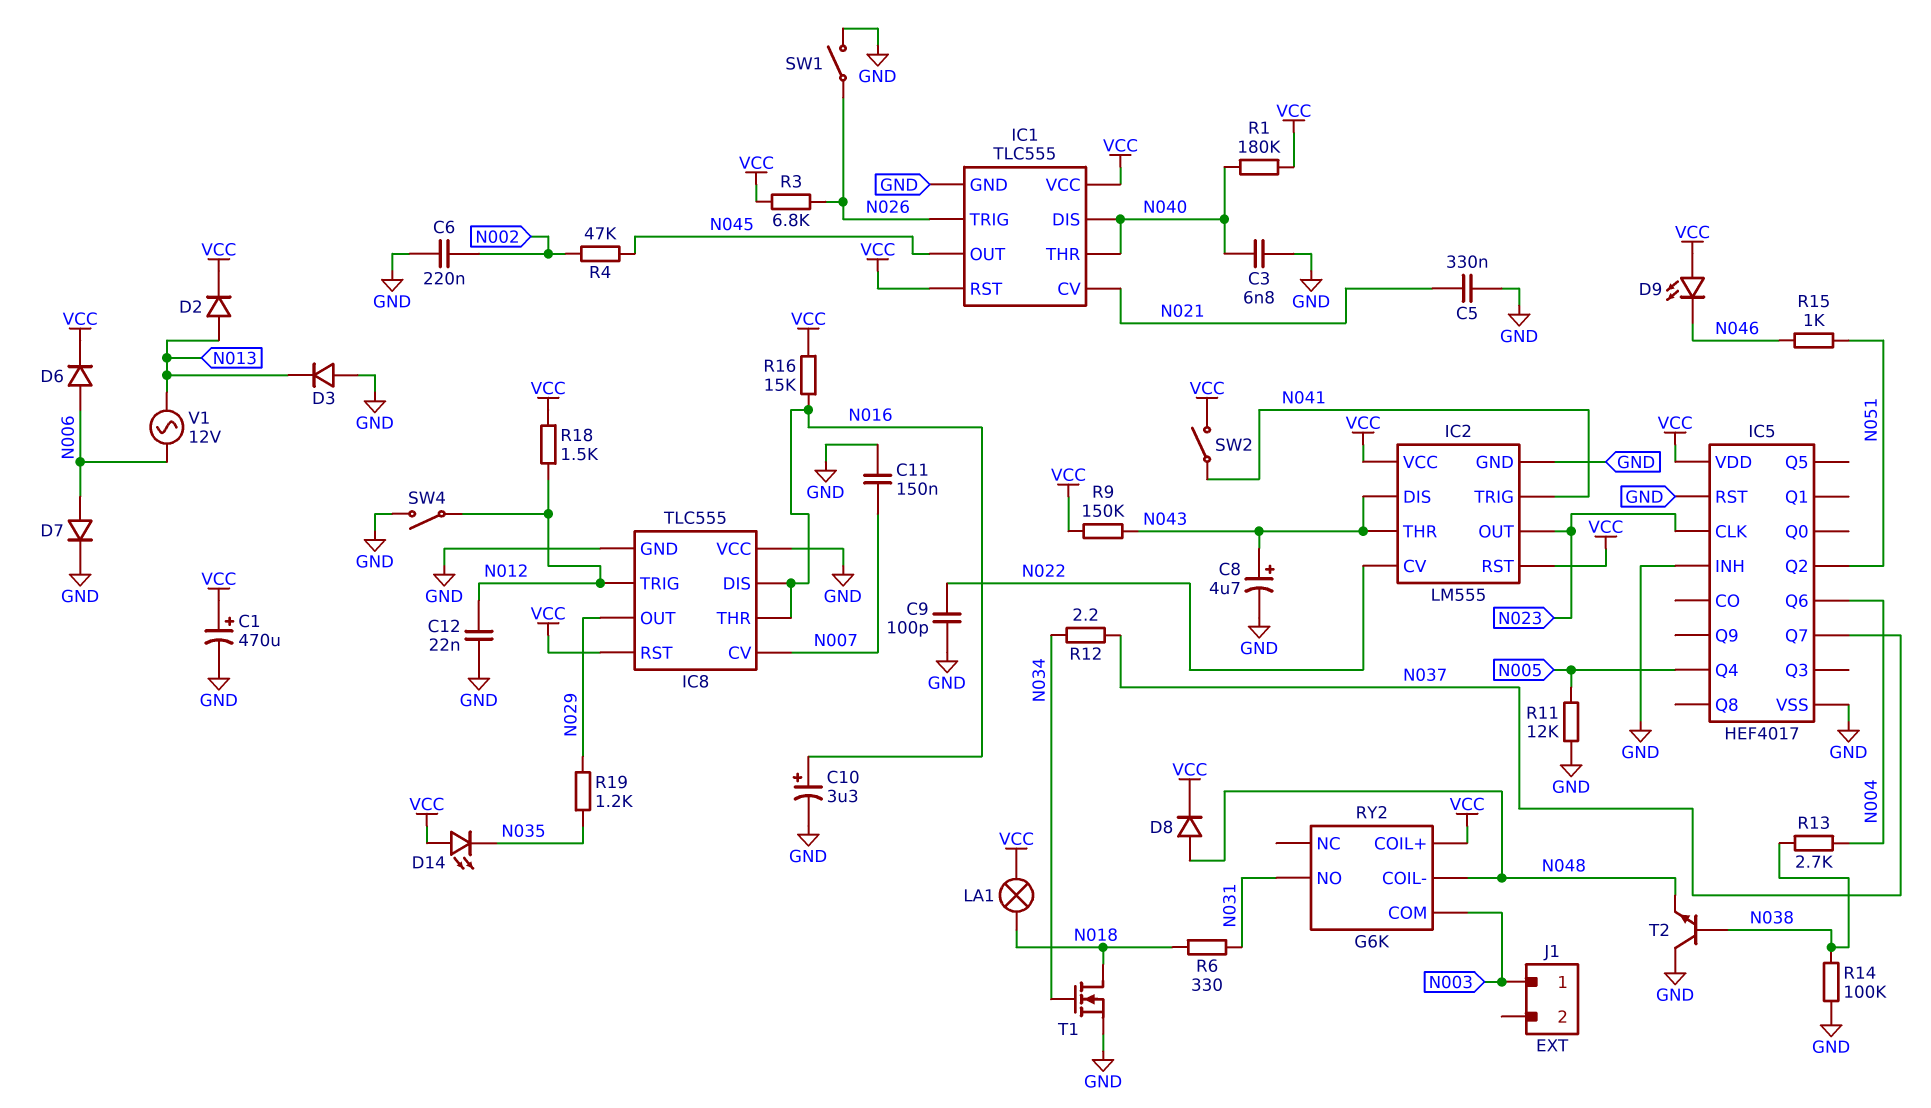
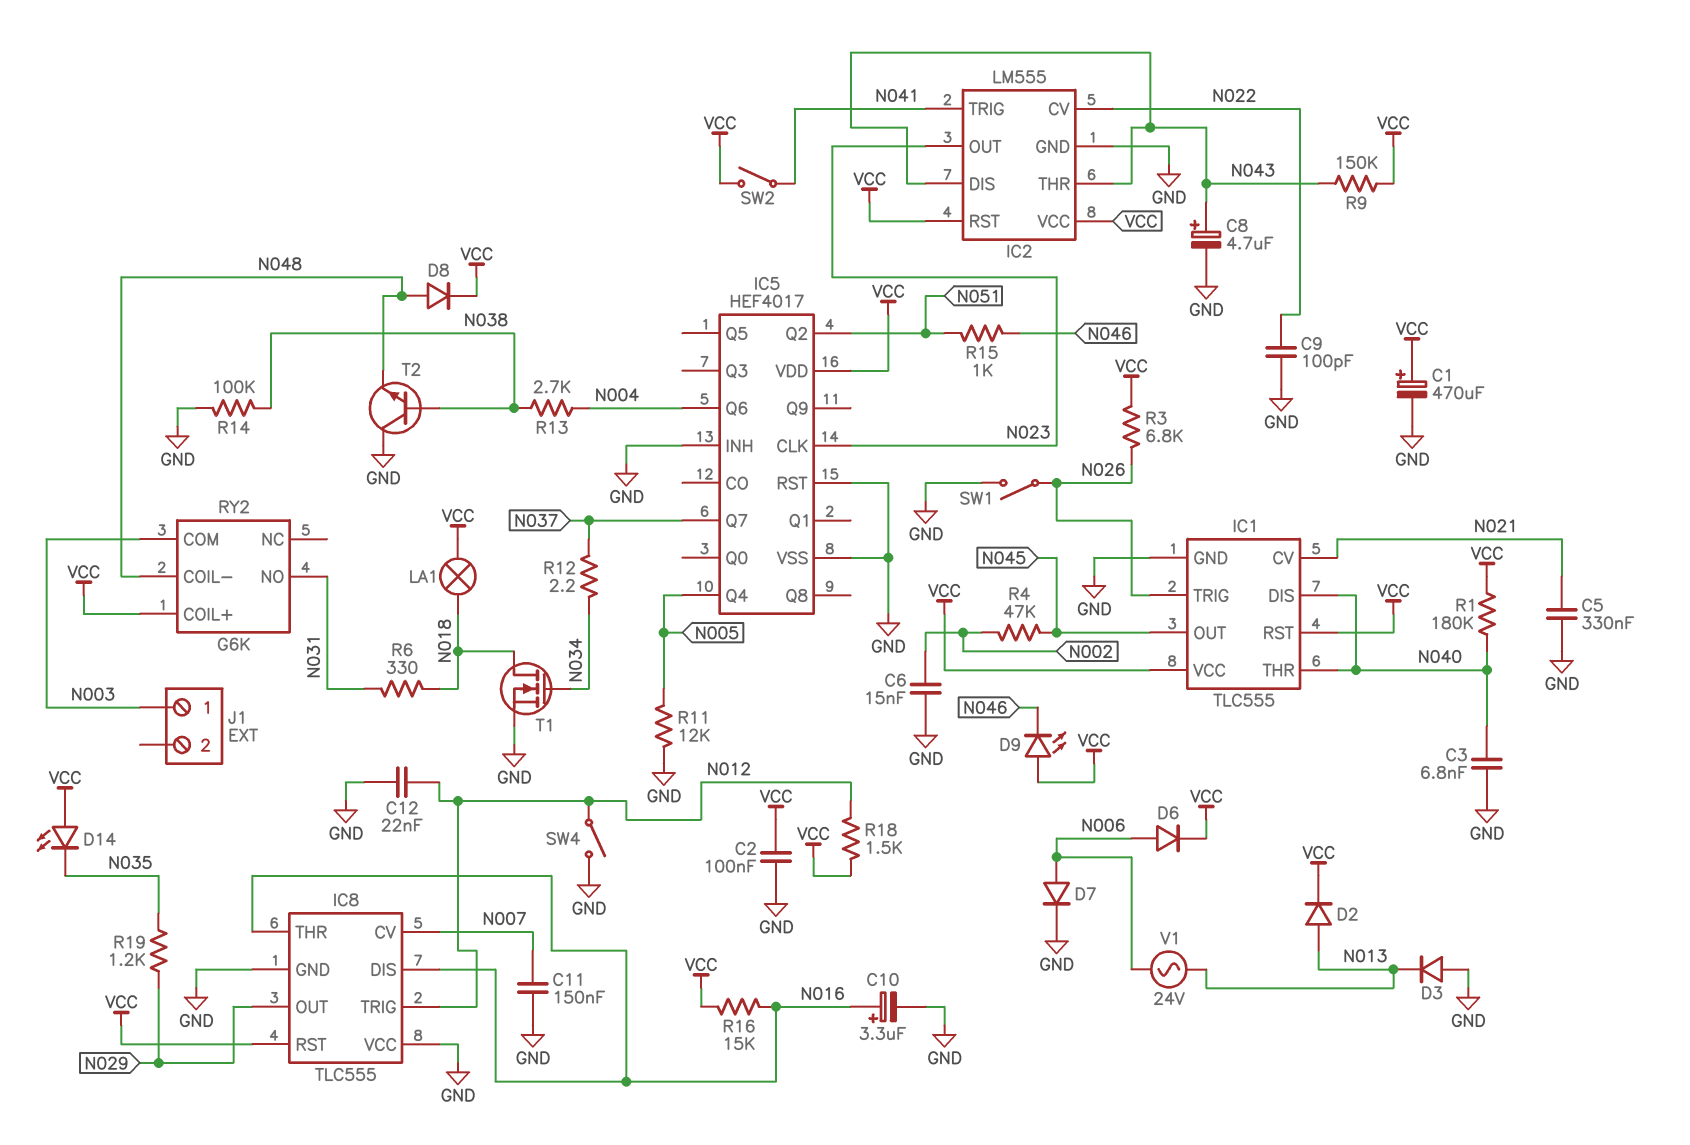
C2: none -> 100nF (GND, VCC)
C6: 220nF (GND, N002) -> 15nF (GND, N002)
V1: AC 12V (N006, N013) -> AC 24V (N006, N013)

